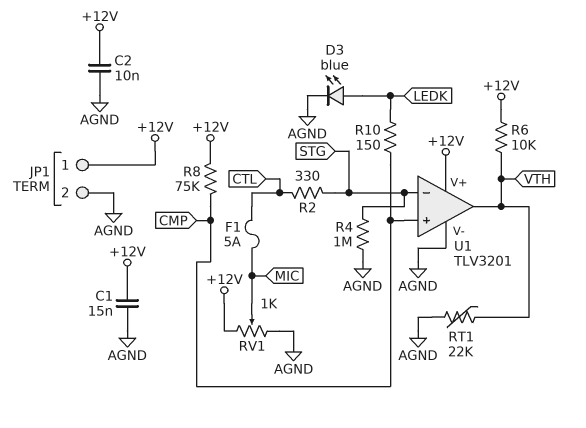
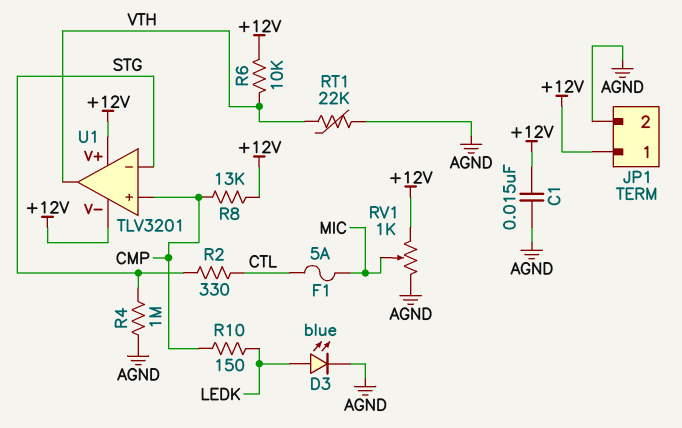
C2: 10nF (+12V, AGND) -> none
R8: 75k (+12V, CMP) -> 13k (+12V, CMP)
U1 pin V-: AGND -> +12V

